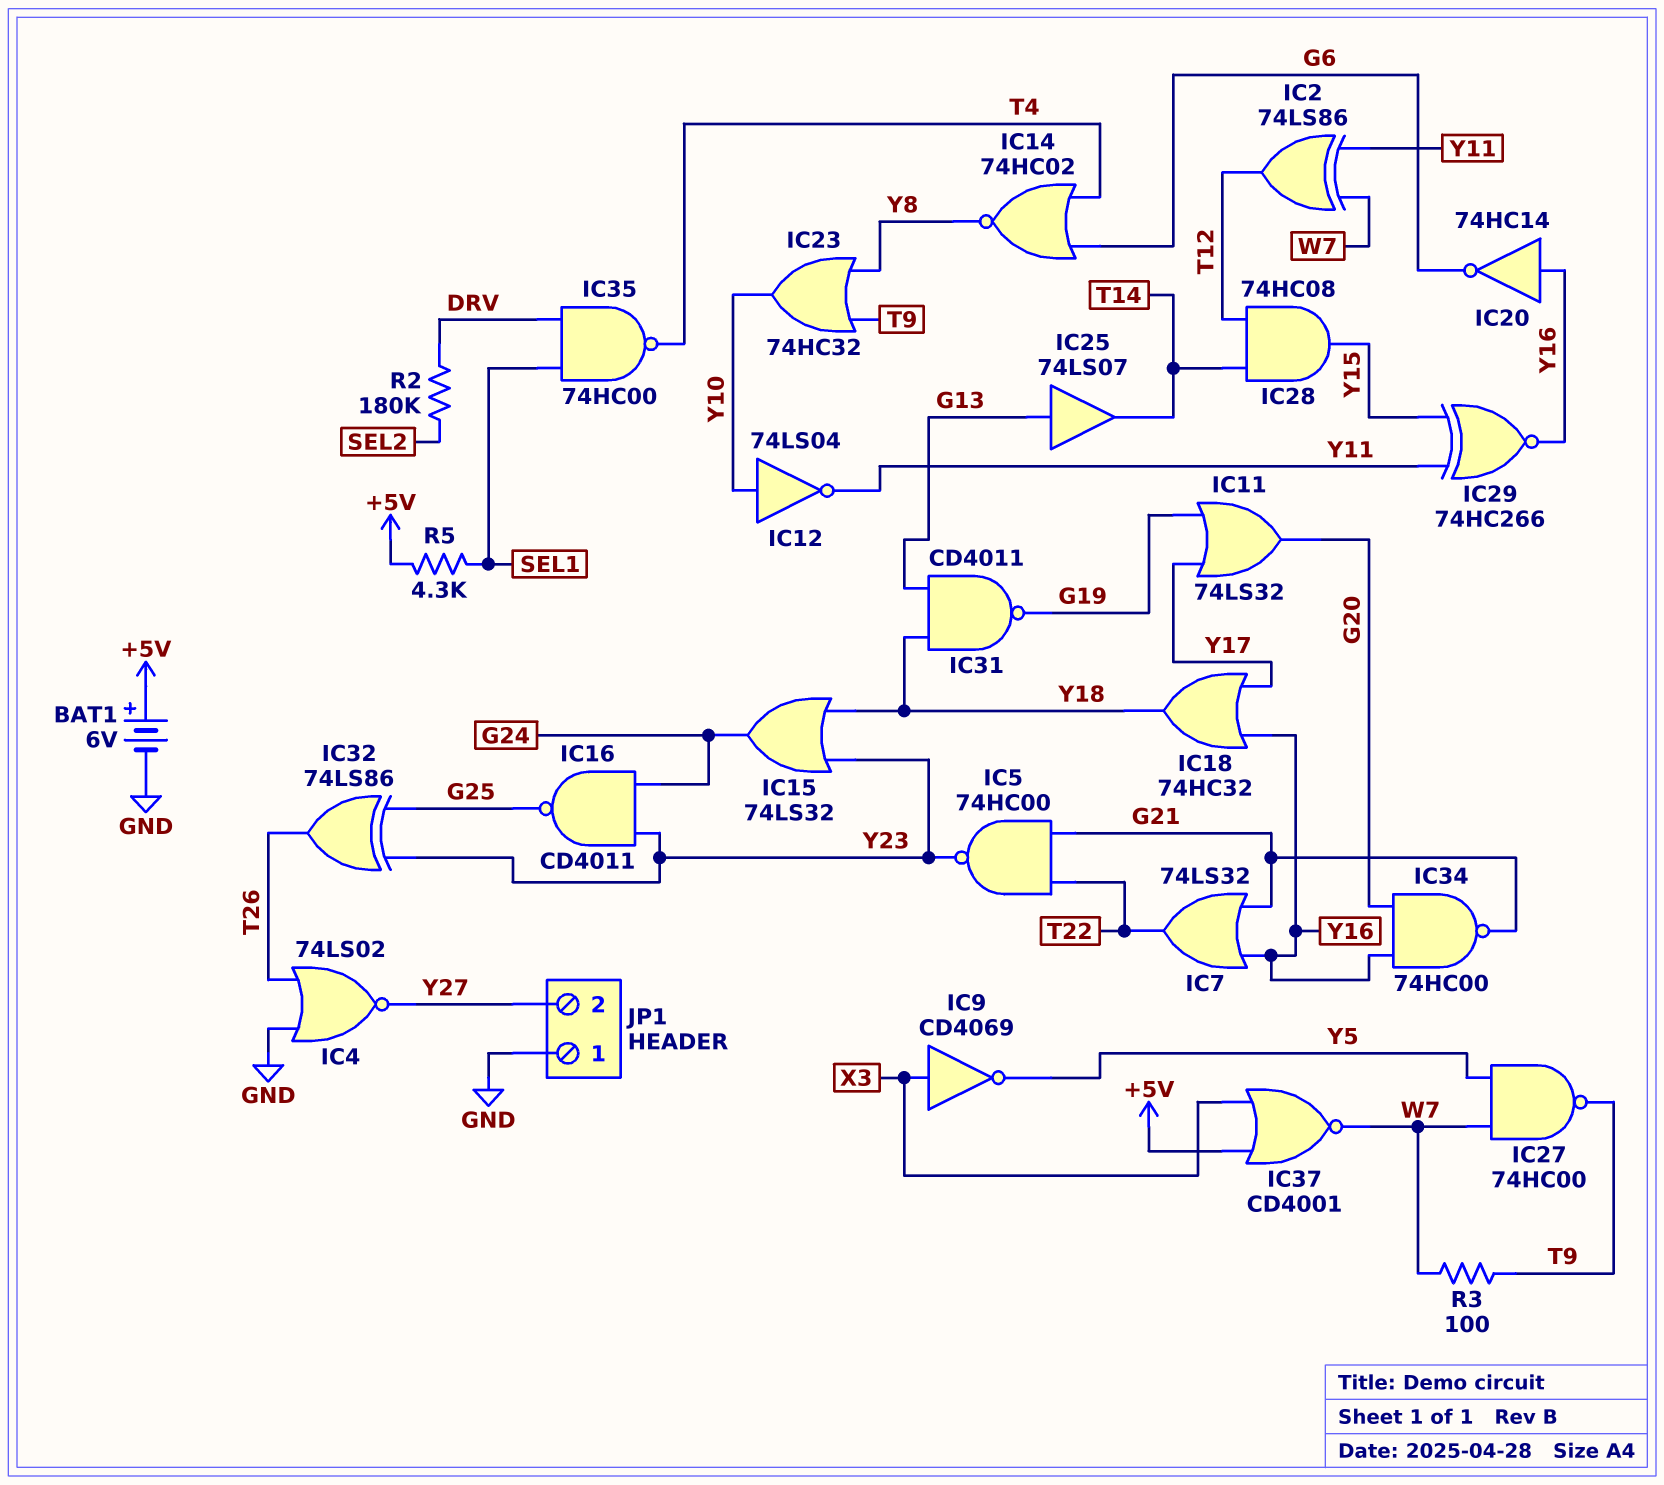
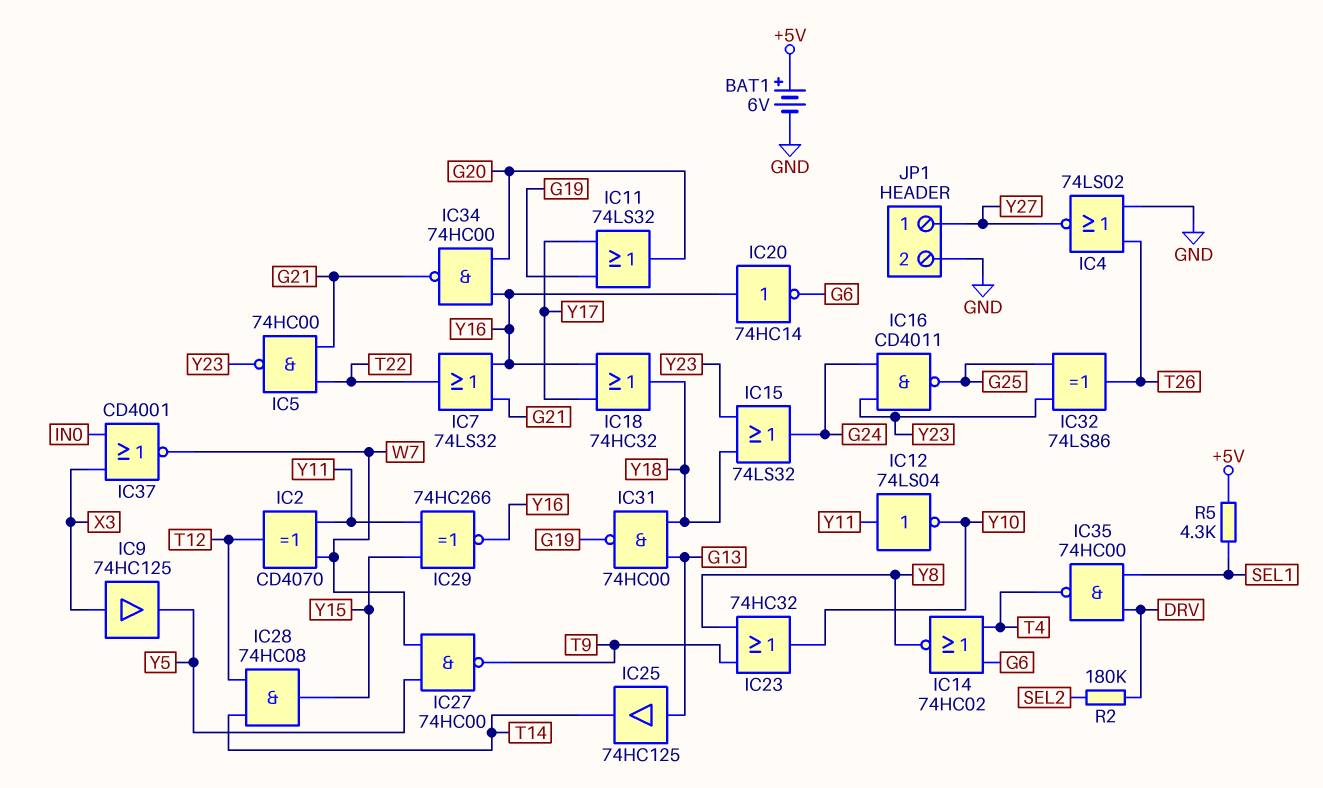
IC2: XOR 74LS86 (in W7, in Y11, out T12) -> XOR CD4070 (in W7, in Y11, out T12)
IC9: NOT CD4069 (in X3, out Y5) -> buffer 74HC125 (in X3, out Y5)
IC12: NOT 74LS04 (in Y10, out Y11) -> NOT 74LS04 (in Y11, out Y10)
IC25: buffer 74LS07 (in G13, out T14) -> buffer 74HC125 (in G13, out T14)
IC31: NAND CD4011 (in G13, in Y18, out G19) -> NAND 74HC00 (in G13, in Y18, out G19)
IC37: NOR CD4001 (in +5V, in X3, out W7) -> NOR CD4001 (in IN0, in X3, out W7)
JP1 pin 1: GND -> Y27
JP1 pin 2: Y27 -> GND
R3: 100 (T9, W7) -> none

